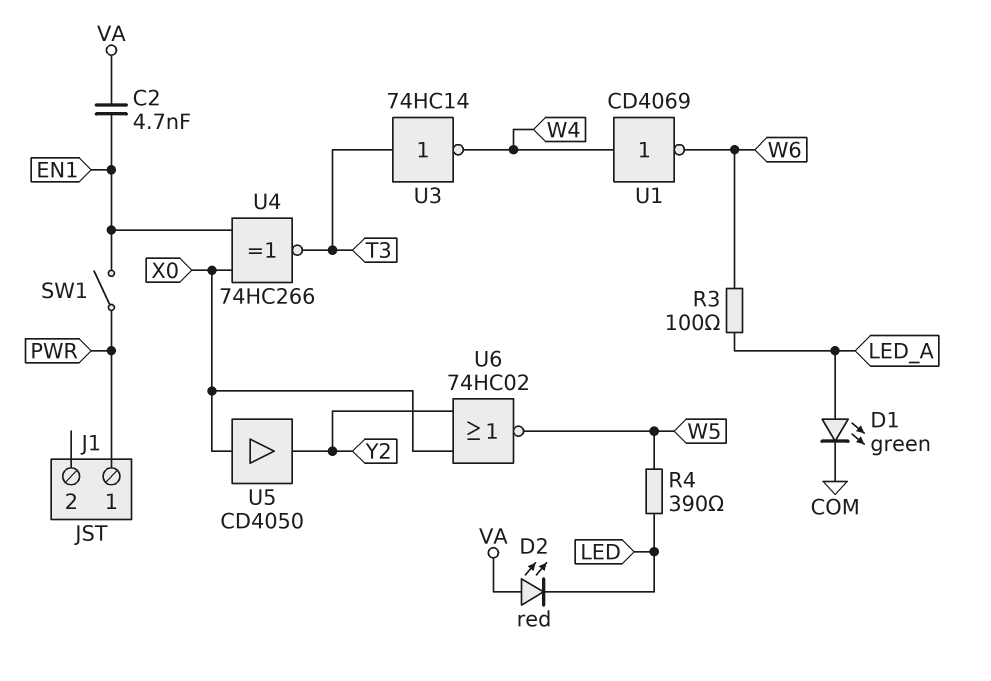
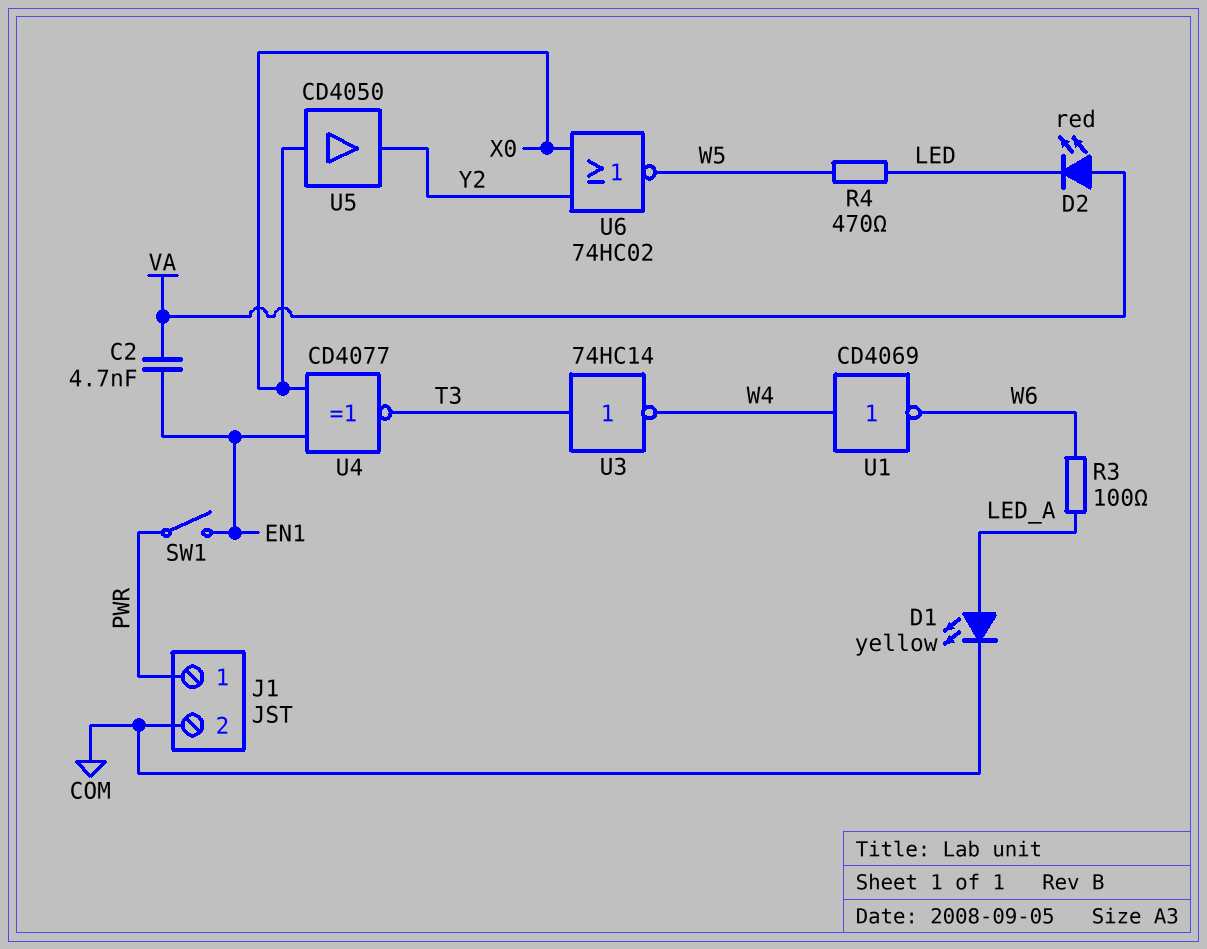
D1: LED green (A LED_A, K COM) -> LED yellow (A LED_A, K COM)
J1 pin 2: none -> COM
R4: 390 (LED, W5) -> 470 (LED, W5)
U4: XNOR 74HC266 (in EN1, in X0, out T3) -> XNOR CD4077 (in EN1, in X0, out T3)

